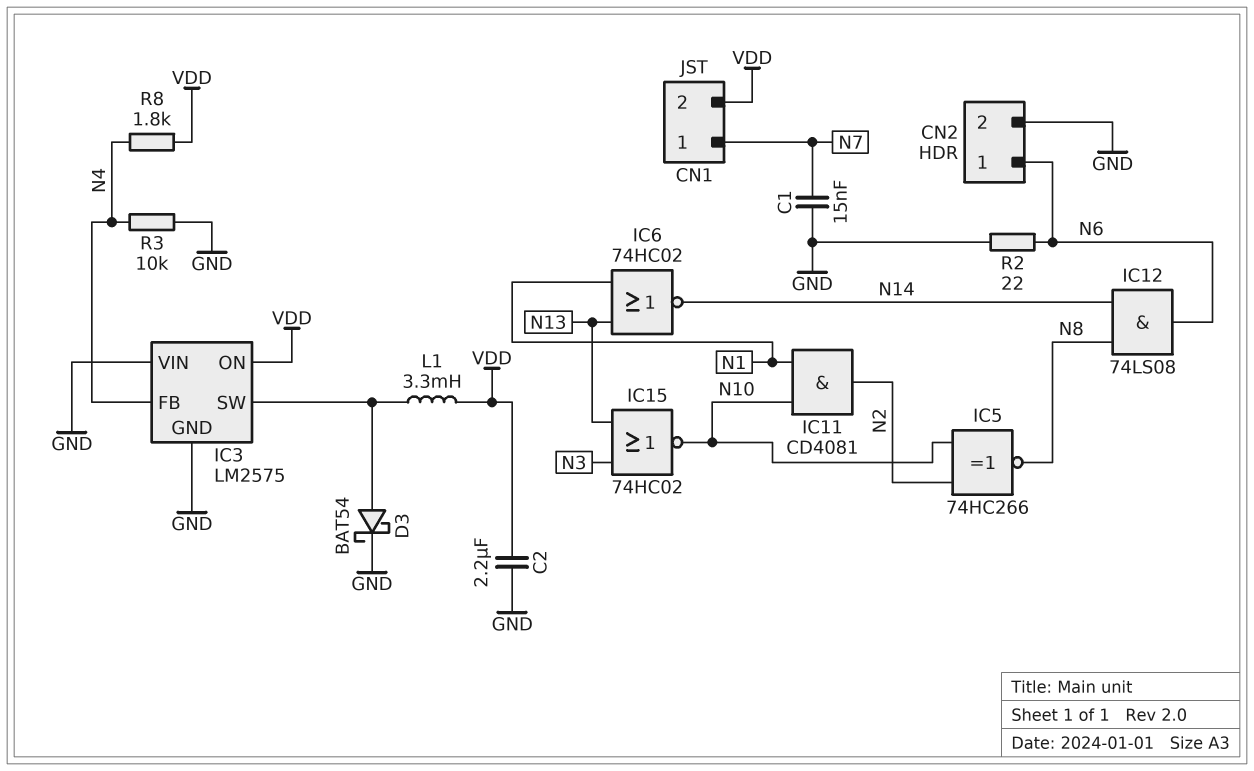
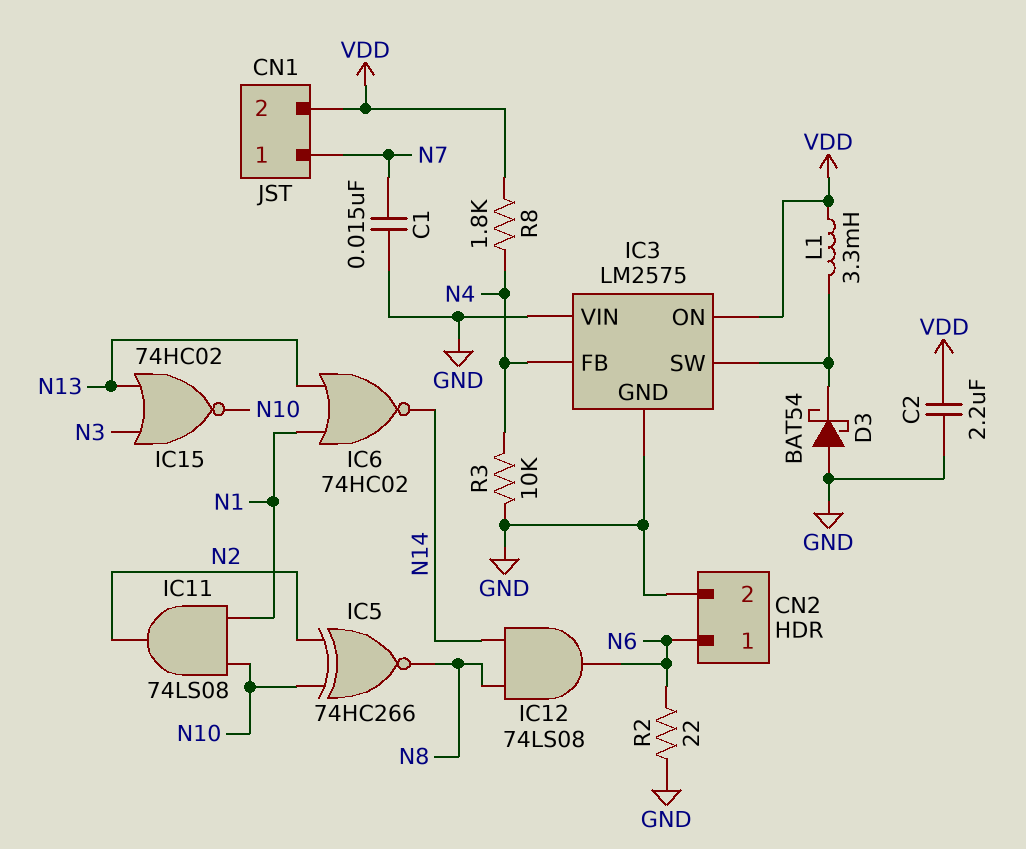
D3: schottky BAT54 (A IC3/SW, K GND) -> schottky BAT54 (A GND, K IC3/SW)
IC11: AND CD4081 (in N1, in N10, out N2) -> AND 74LS08 (in N1, in N10, out N2)

